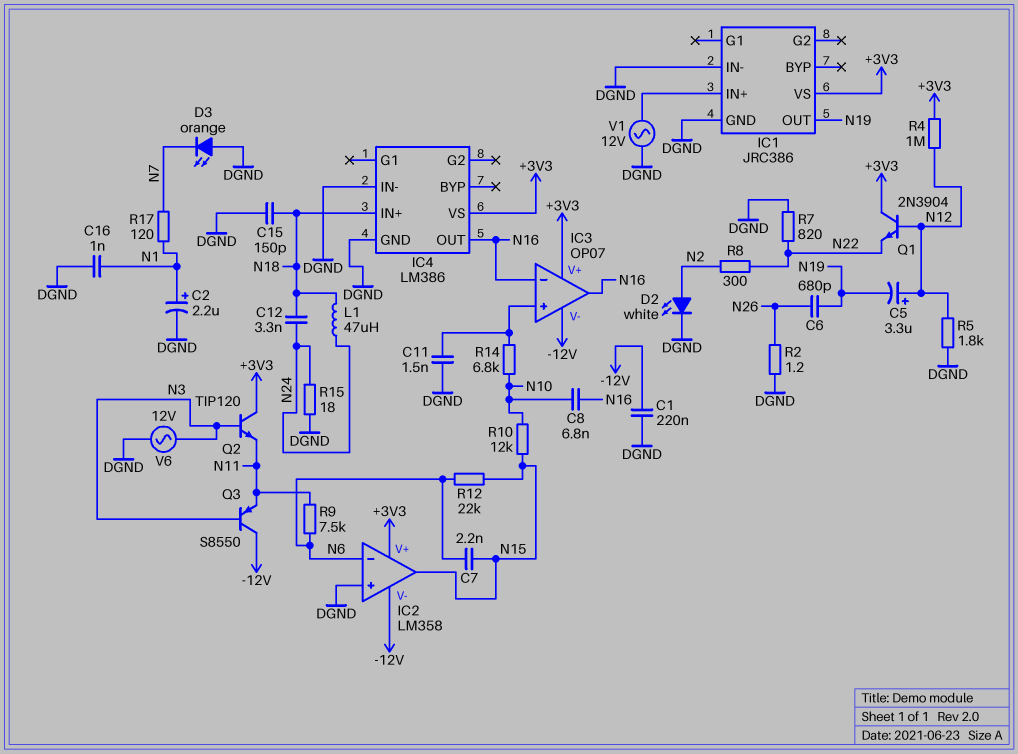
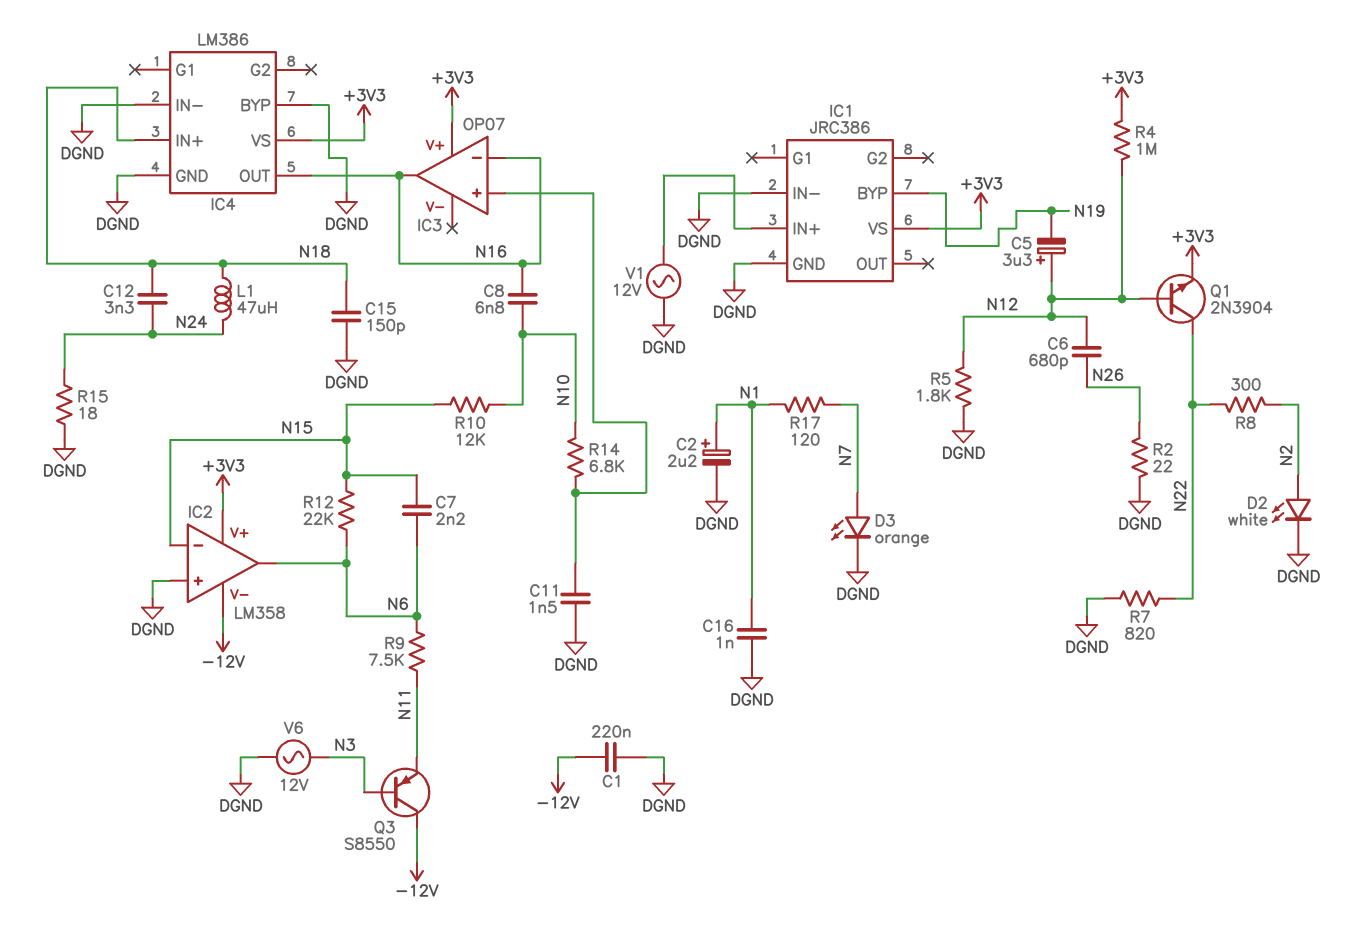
C6: 680pF (N19, N26) -> 680pF (N12, N26)
D3: LED orange (A DGND, K N7) -> LED orange (A N7, K DGND)
IC1 pin BYP: none -> N19
IC1 pin OUT: N19 -> none
IC2 pin in-: N6 -> N15
IC2 pin out: N15 -> N6
IC3 pin V-: -12V -> none
IC4 pin BYP: none -> DGND
Q1: NPN 2N3904 (B N12, C +3V3, E N22) -> NPN 2N3904 (B N12, C N22, E +3V3)
Q2: NPN TIP120 (B N3, C +3V3, E N11) -> none
R2: 1.2 (DGND, N26) -> 22 (DGND, N26)

